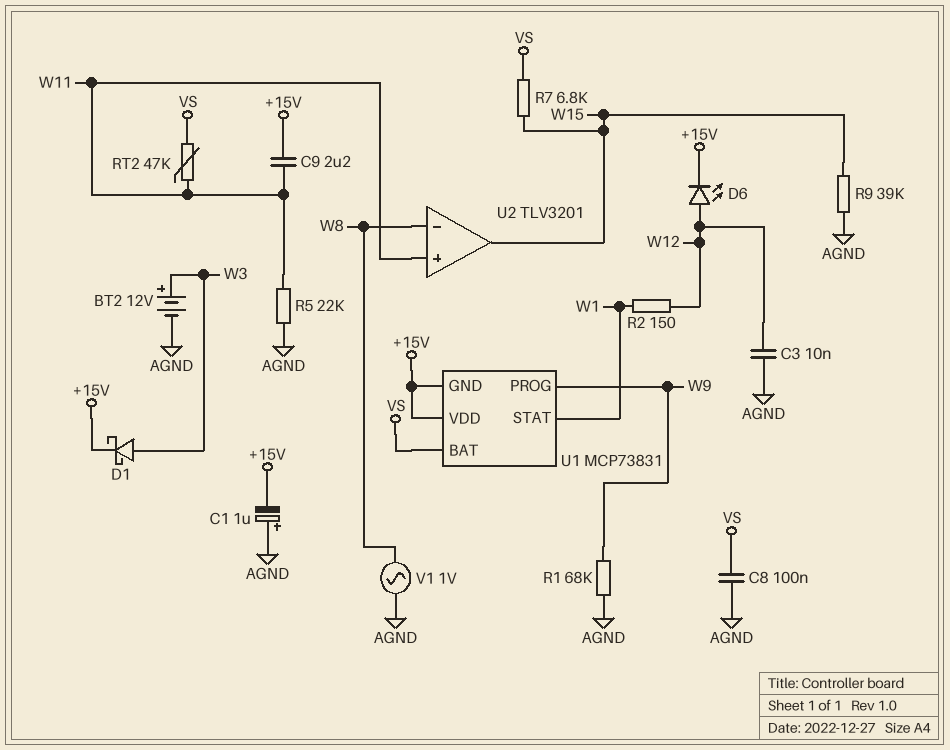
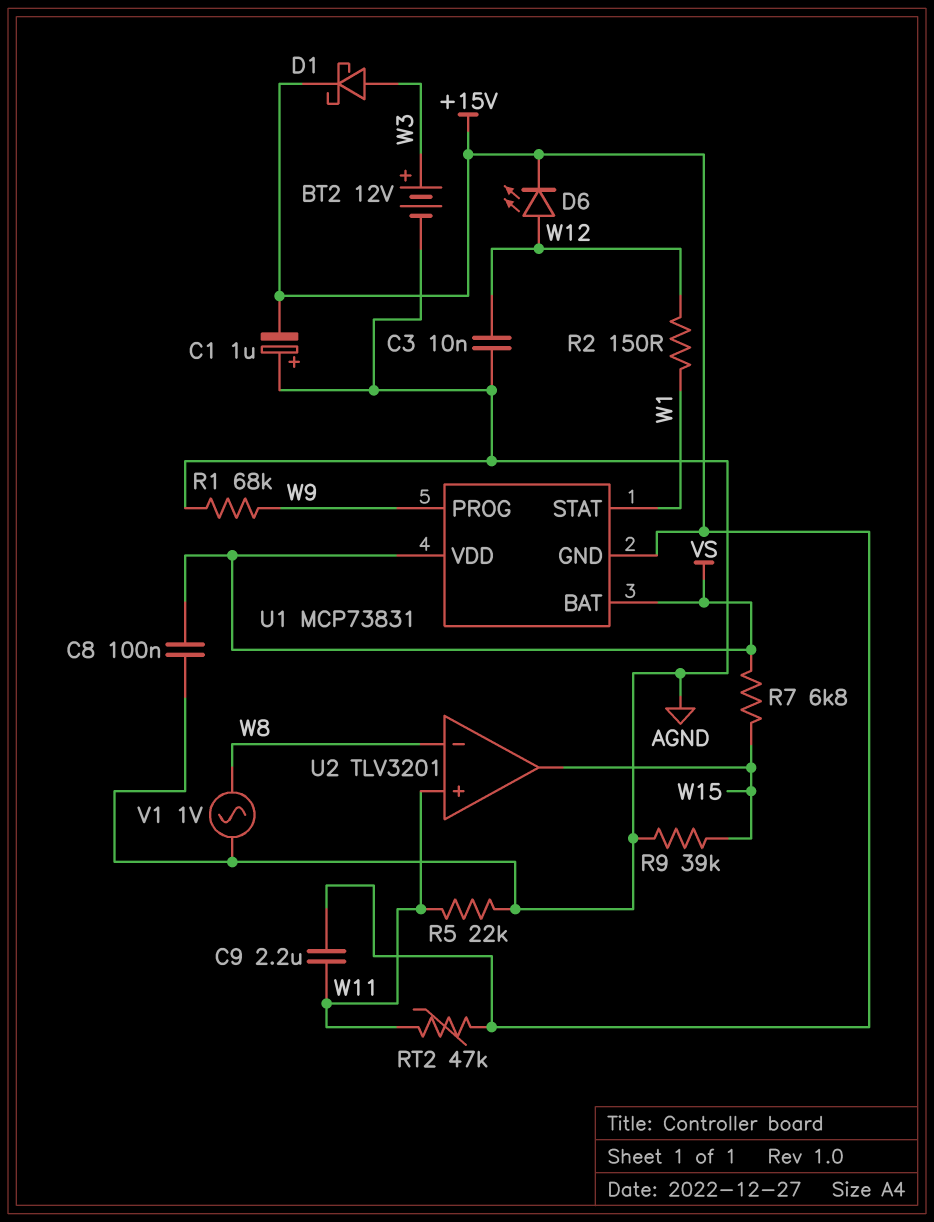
RT2: 47k (VS, W11) -> 47k (+15V, W11)
U1 pin VDD: +15V -> VS

